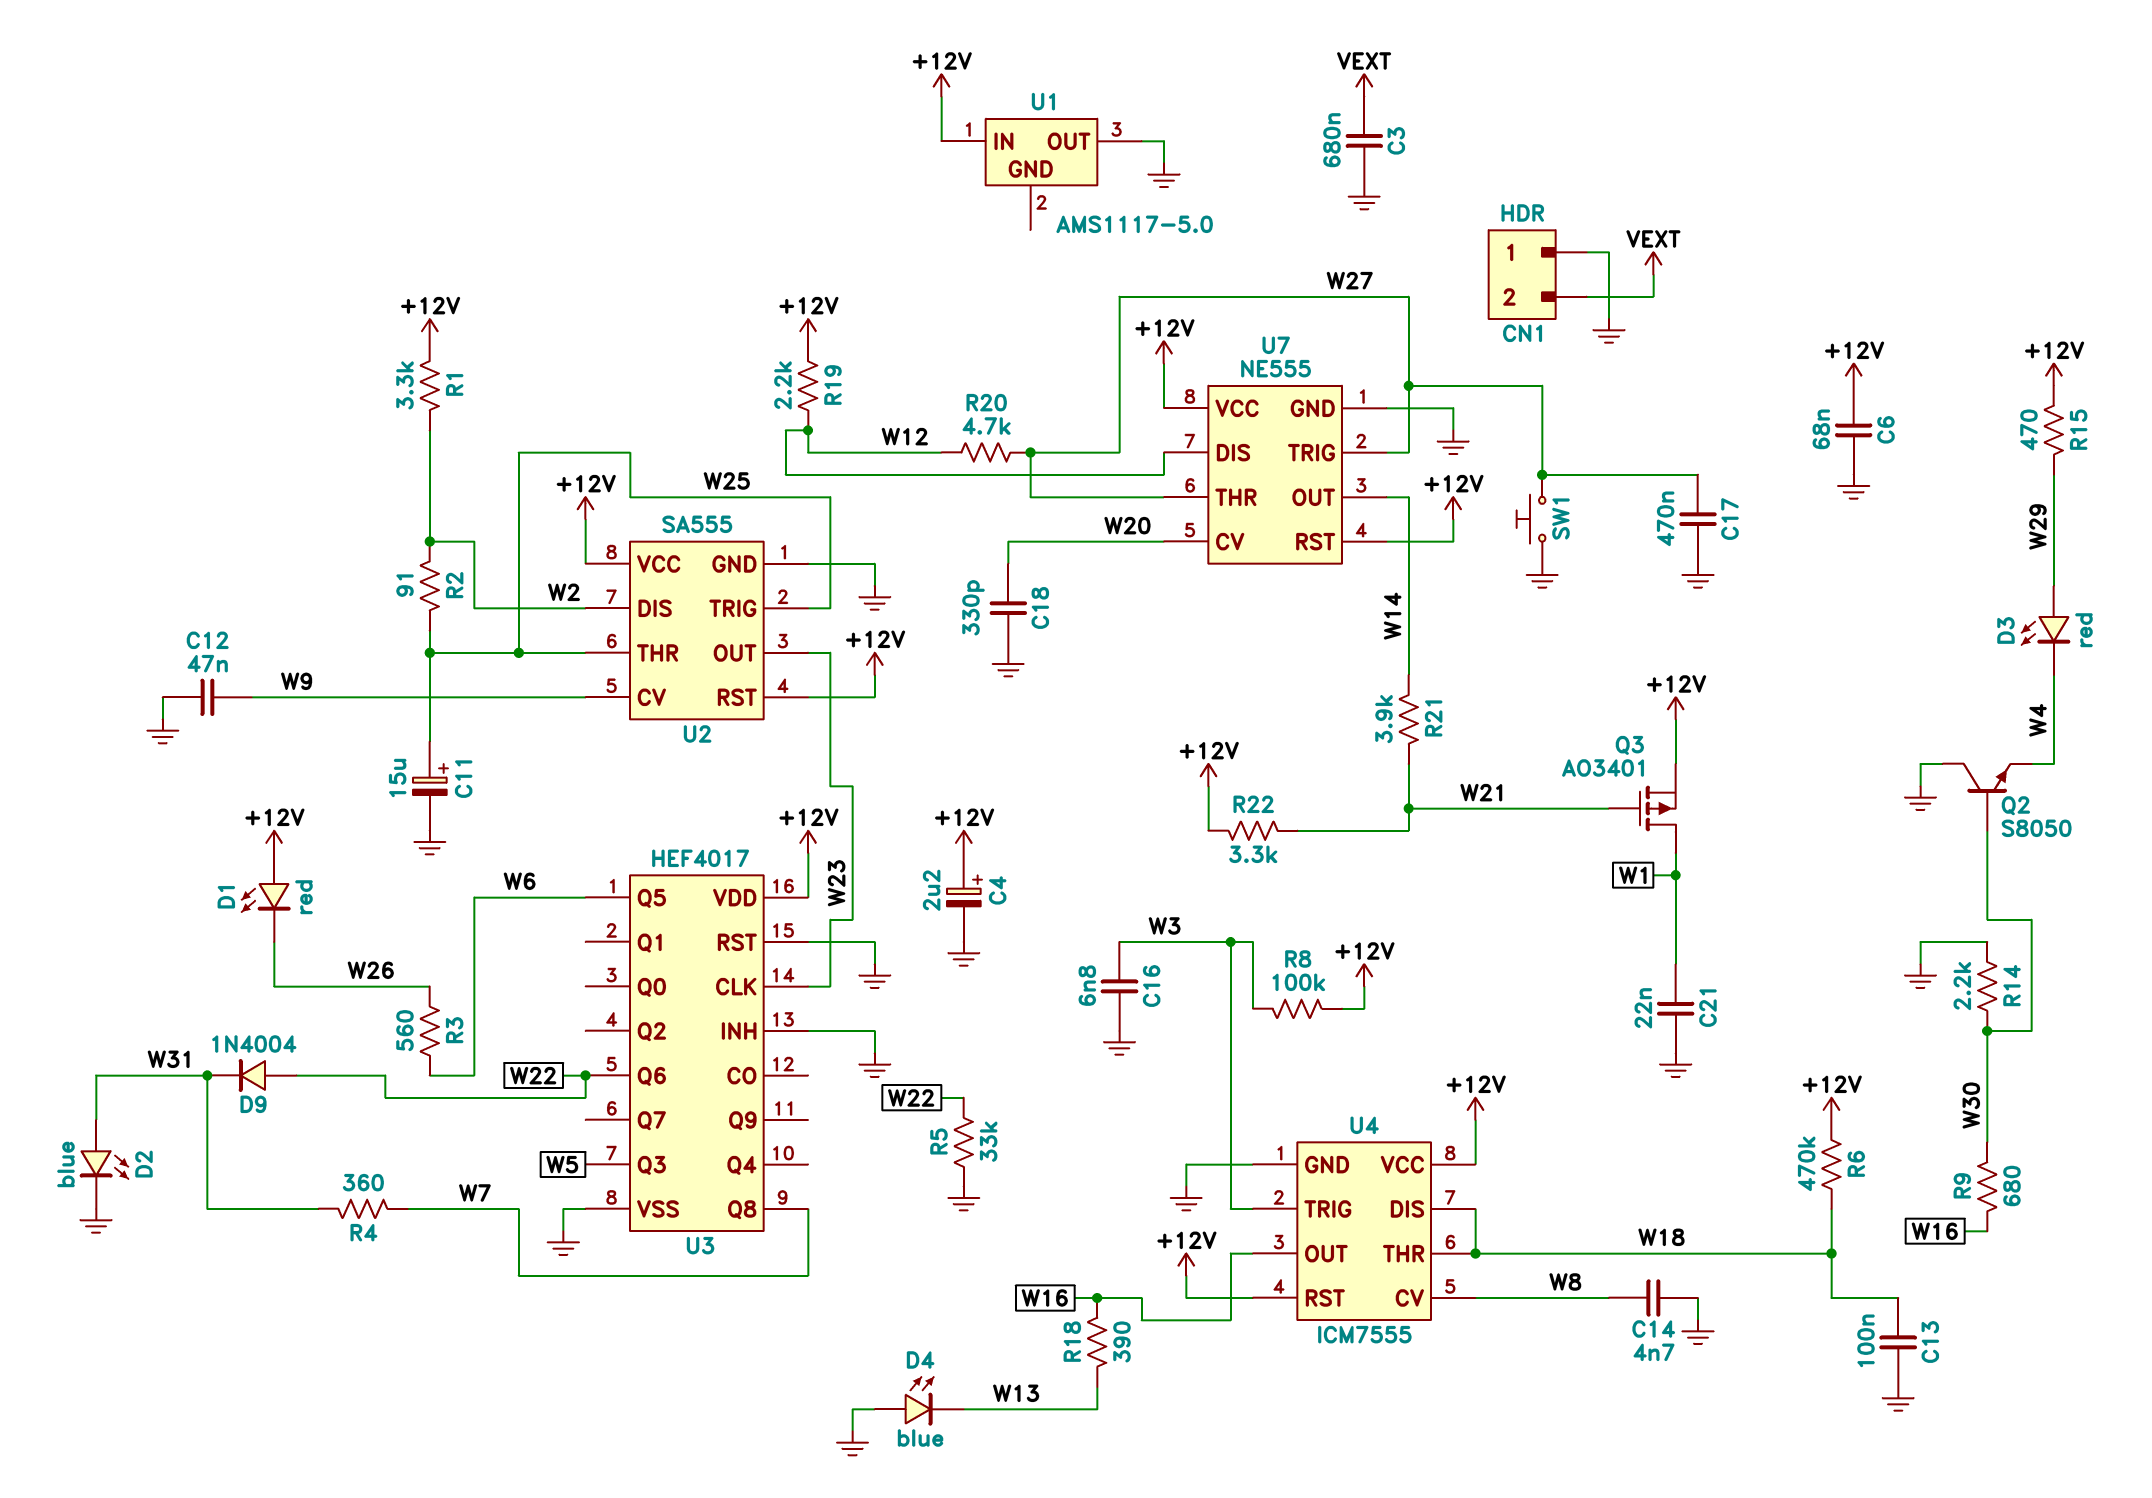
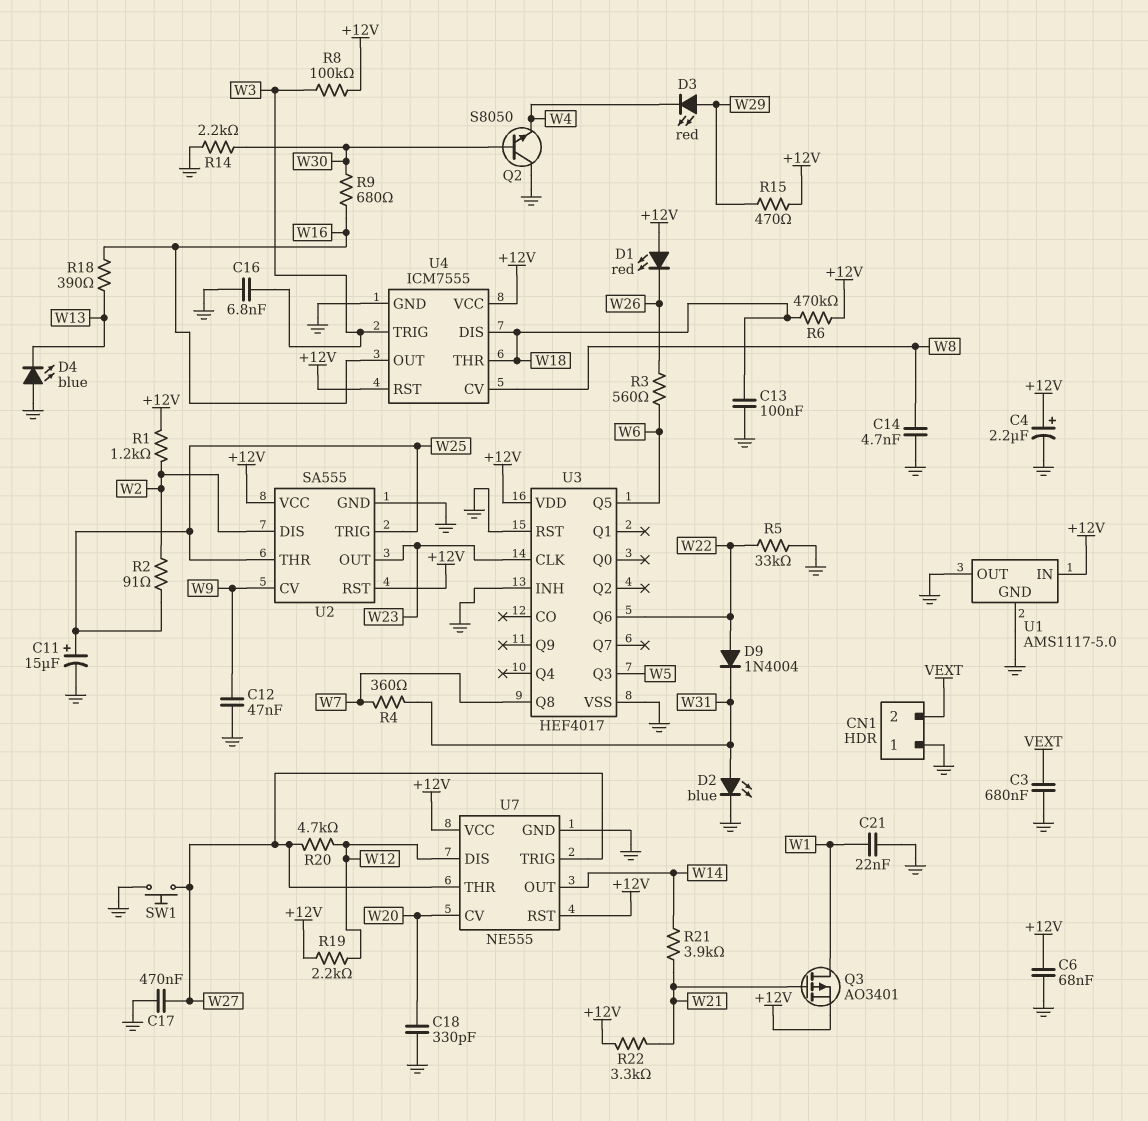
R1: 3.3k (+12V, W2) -> 1.2k (+12V, W2)
U1 pin GND: none -> GND

